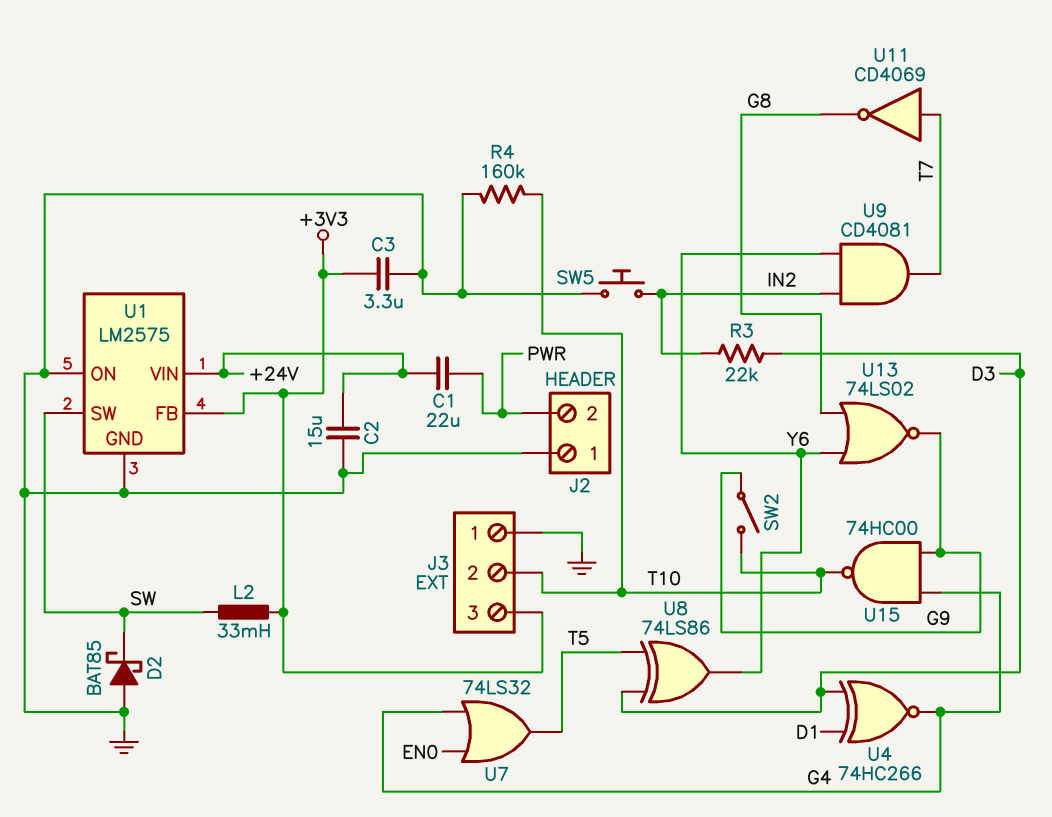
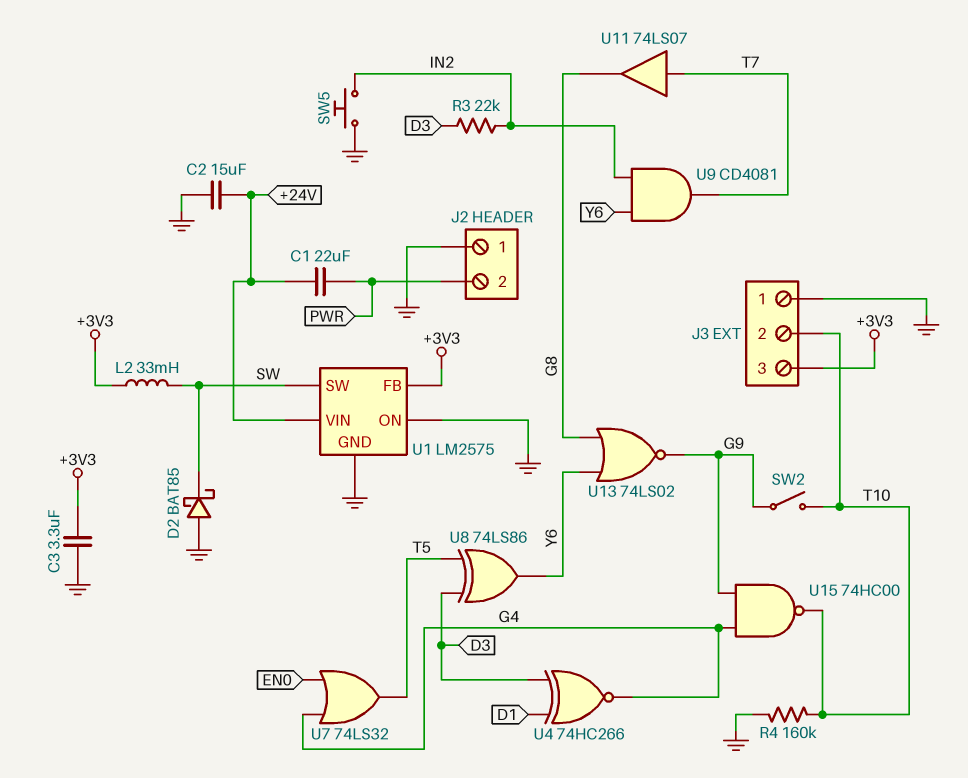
U11: NOT CD4069 (in T7, out G8) -> buffer 74LS07 (in T7, out G8)

